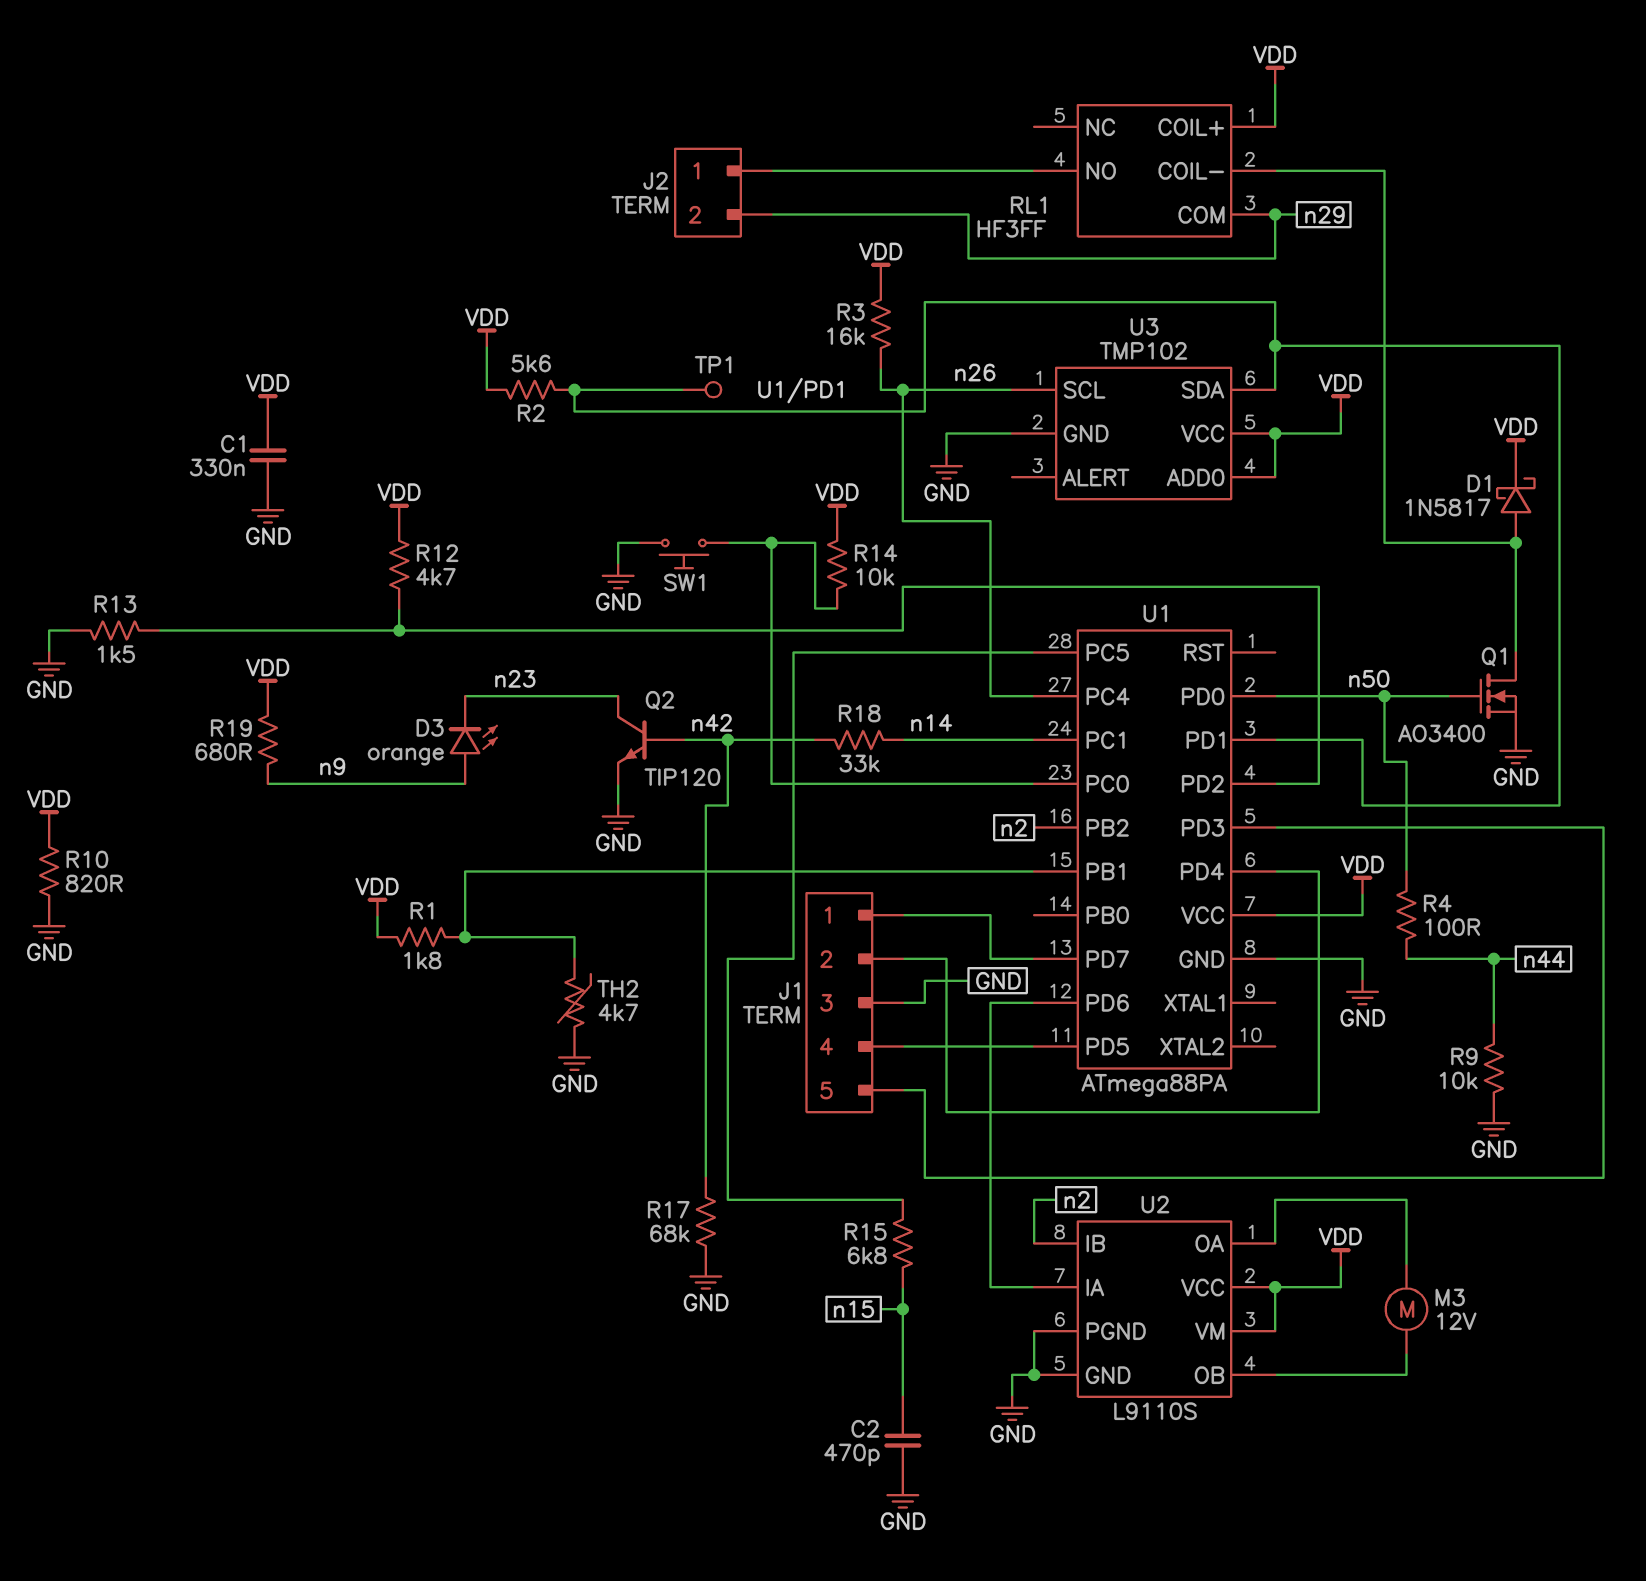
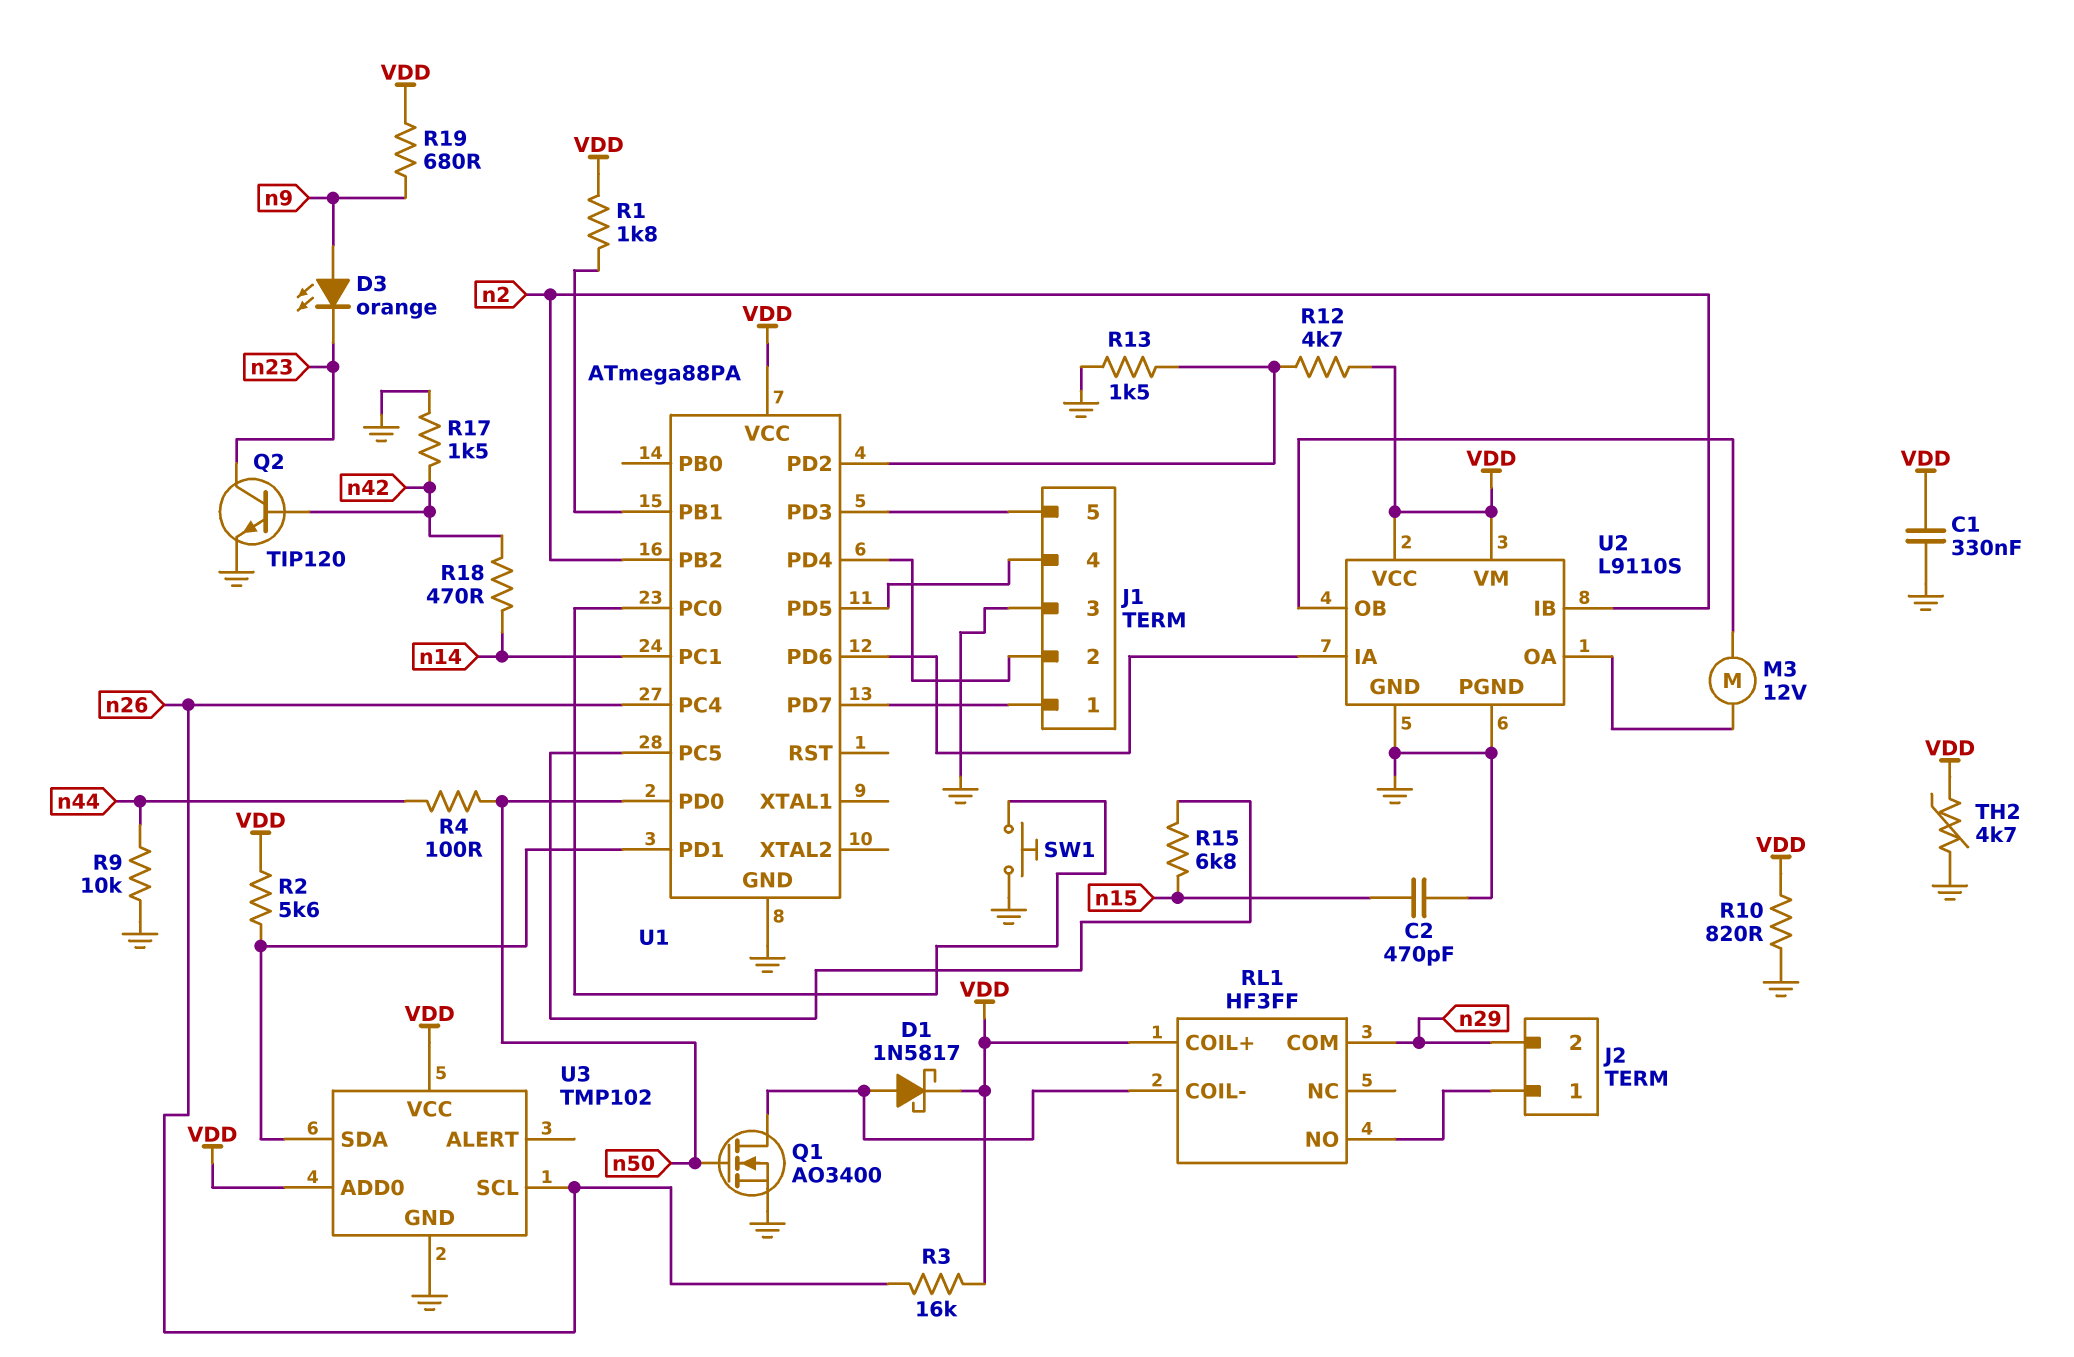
R14: 10k (U1/PC0, VDD) -> none
R17: 68k (GND, n42) -> 1.5k (GND, n42)
R18: 33k (n14, n42) -> 470 (n14, n42)
TH2: 4.7k (GND, U1/PB1) -> 4.7k (GND, VDD)
TP1: test point (U1/PD1) -> none

